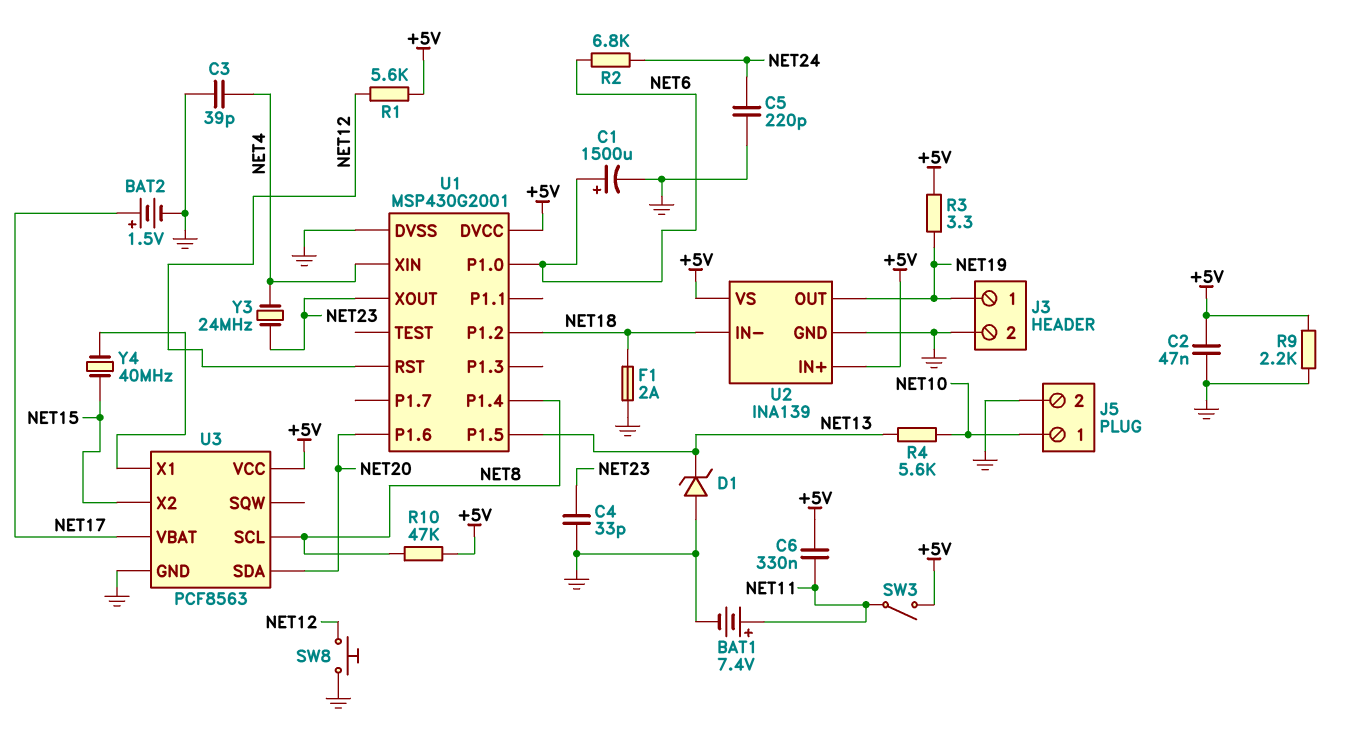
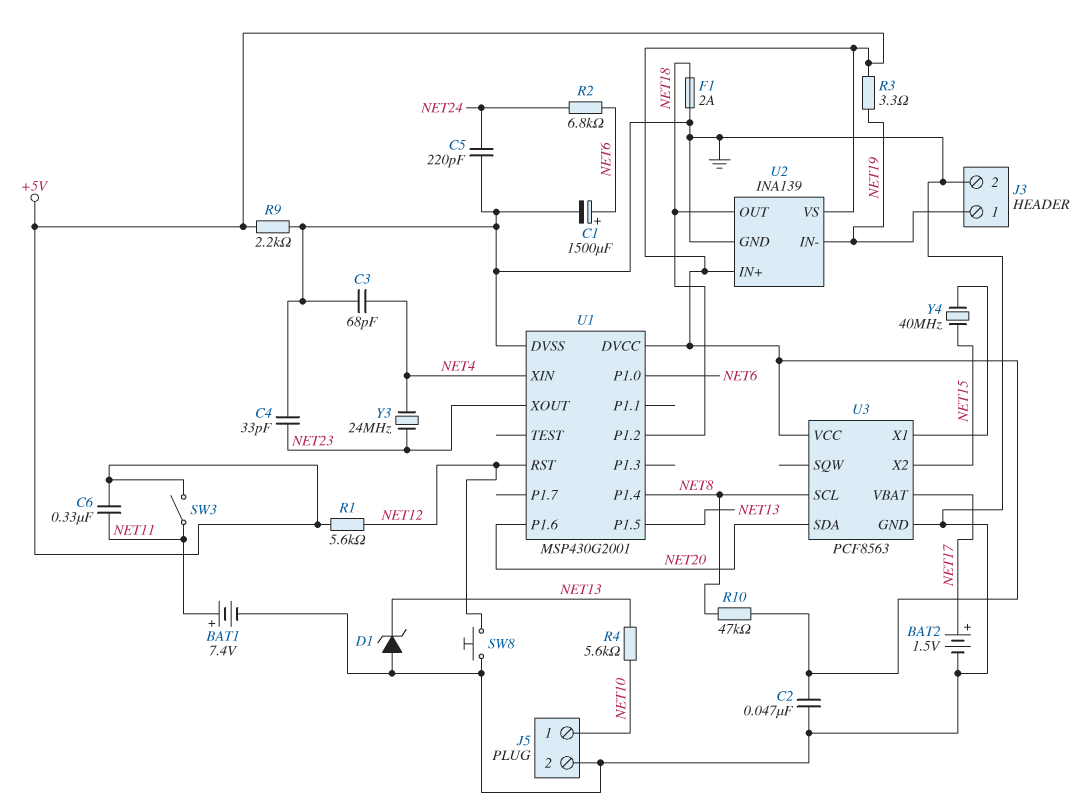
C3: 39pF (GND, NET4) -> 68pF (GND, NET4)
U2 pin IN-: NET18 -> NET19
U2 pin OUT: NET19 -> NET18

